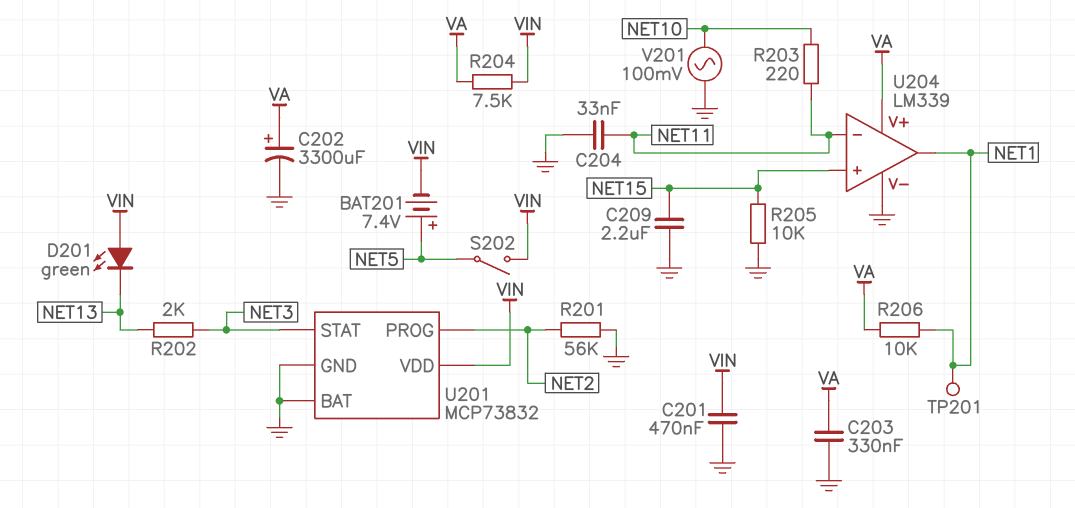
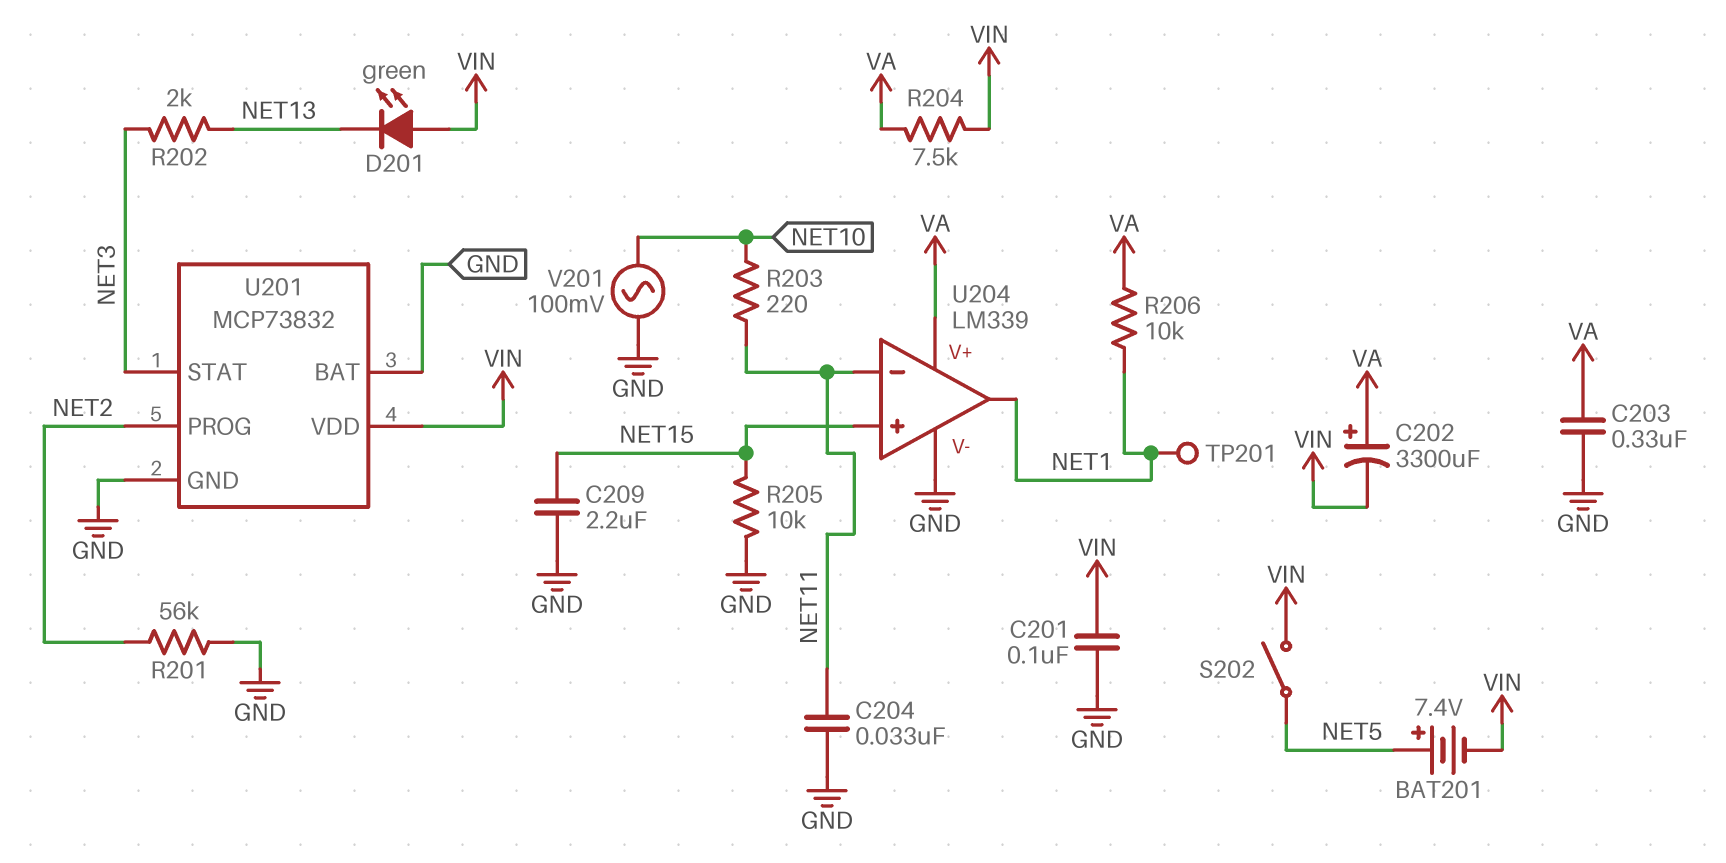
C201: 470nF (GND, VIN) -> 100nF (GND, VIN)
C202: 3300uF (plus VA, minus GND) -> 3300uF (plus VA, minus VIN)

